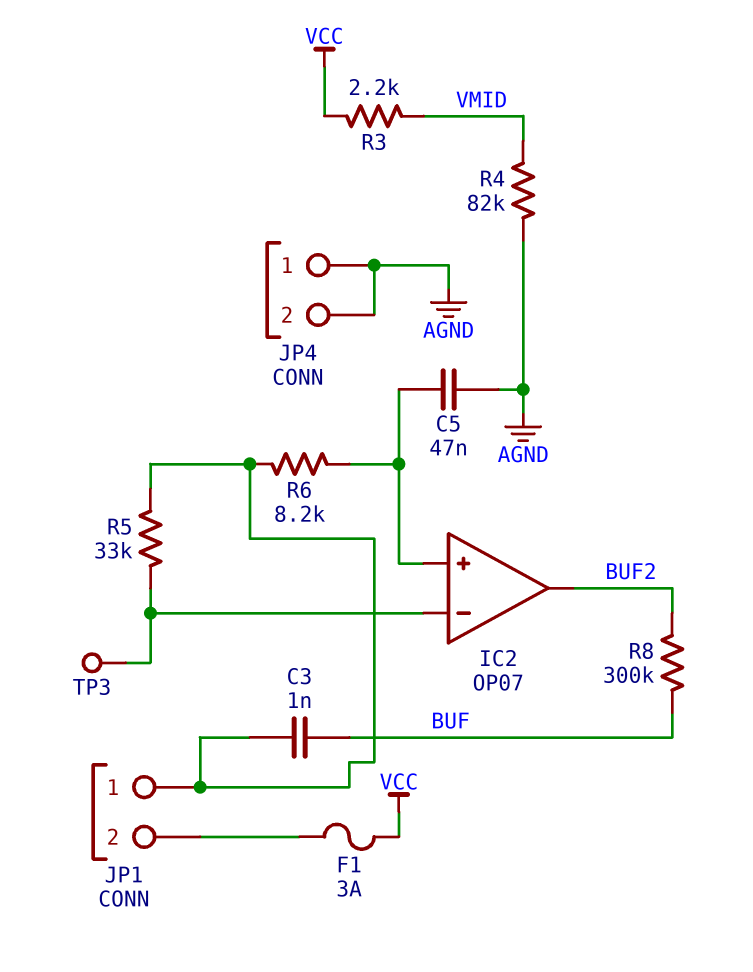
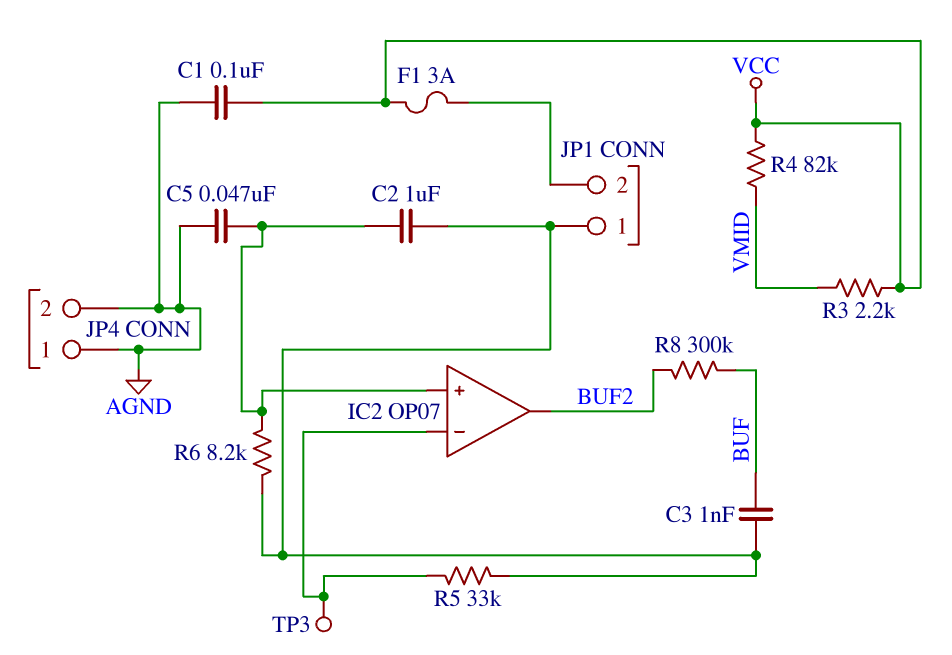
C1: none -> 100nF (AGND, VCC)
C2: none -> 1uF (IC2/in+, JP1/1)
R4: 82k (AGND, VMID) -> 82k (VCC, VMID)

